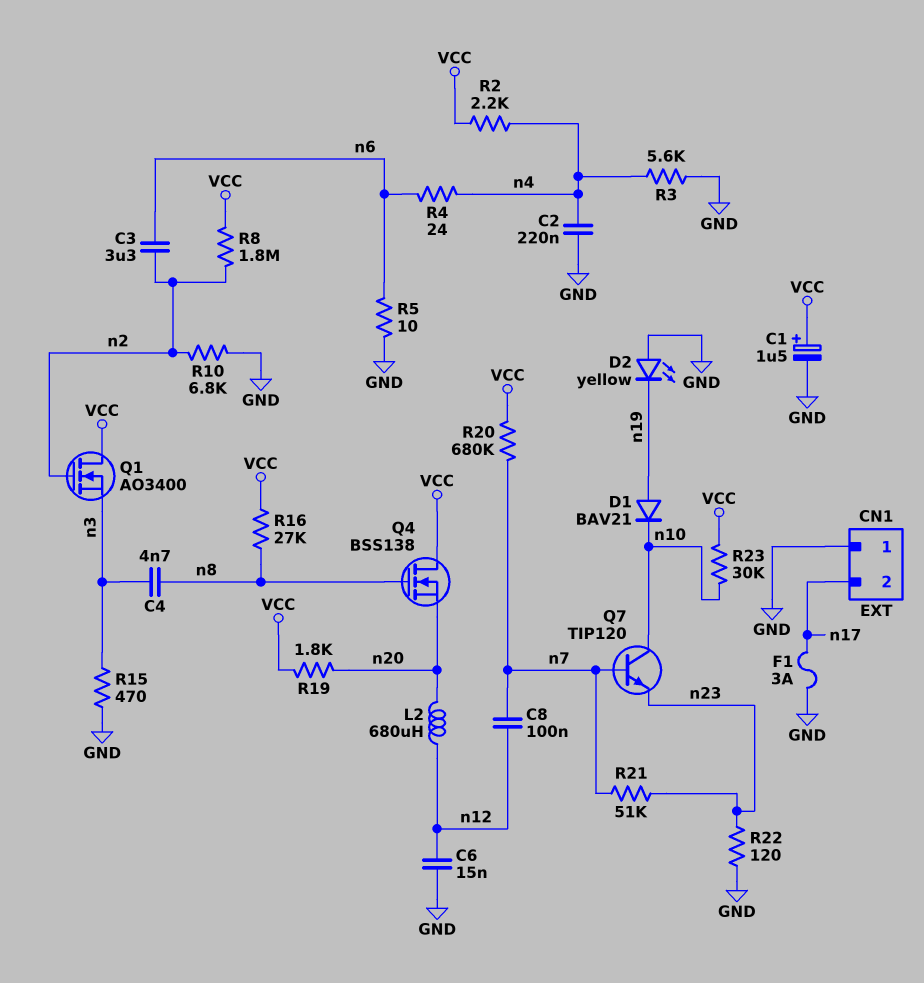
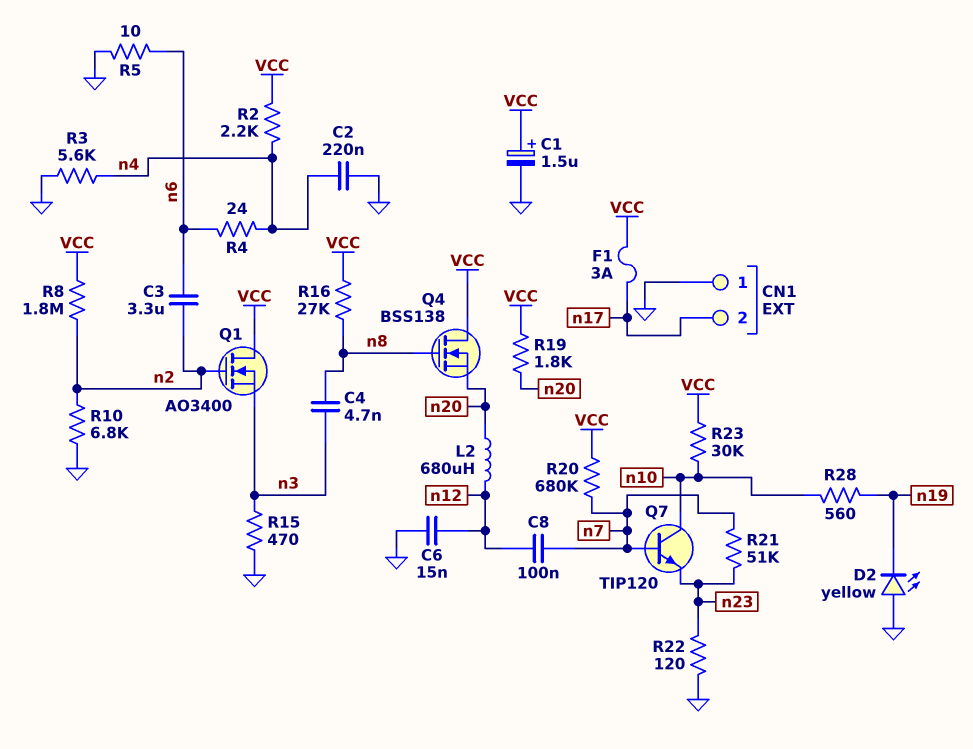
D1: diode BAV21 (A n19, K n10) -> none
F1: 3A (GND, n17) -> 3A (VCC, n17)
R28: none -> 560 (n10, n19)

